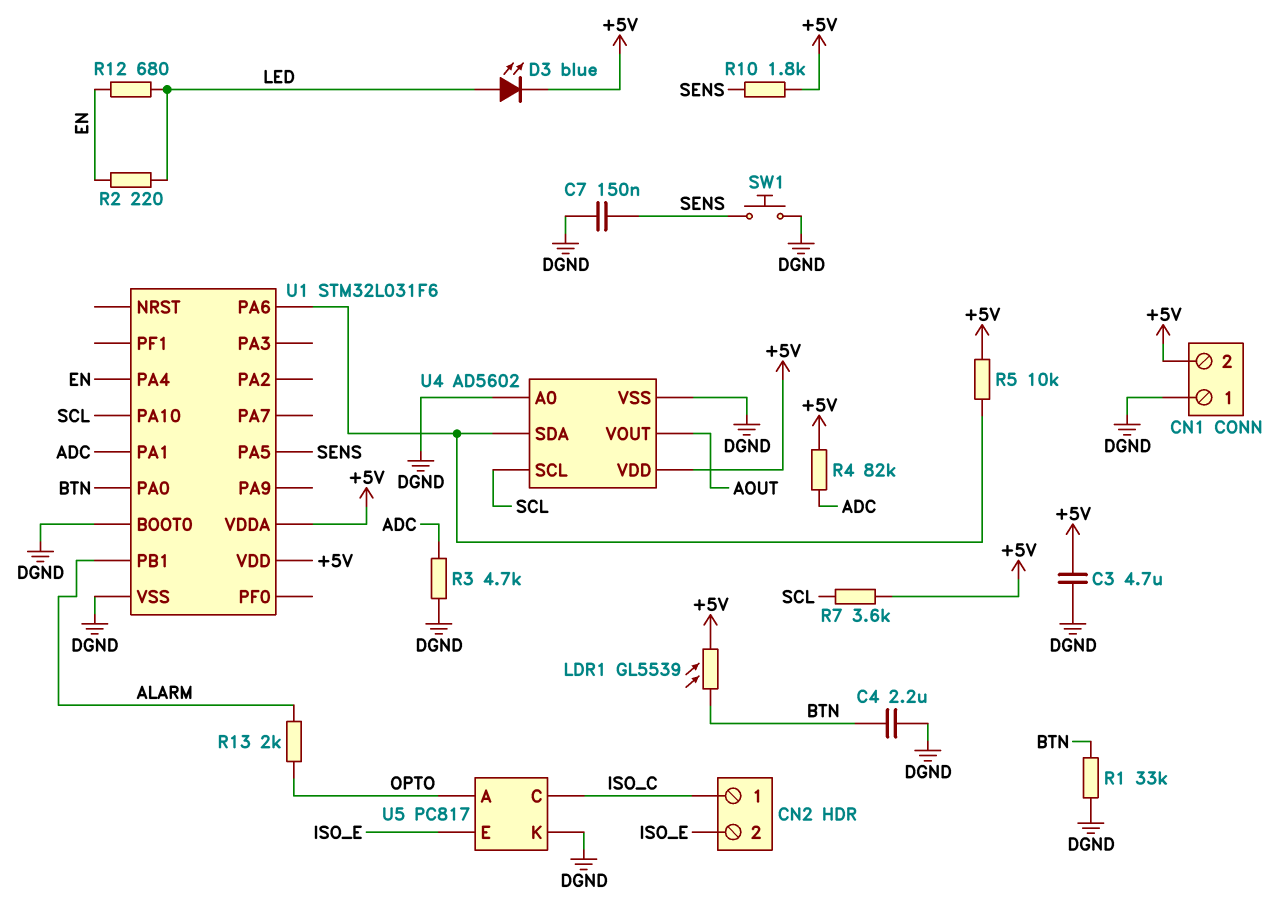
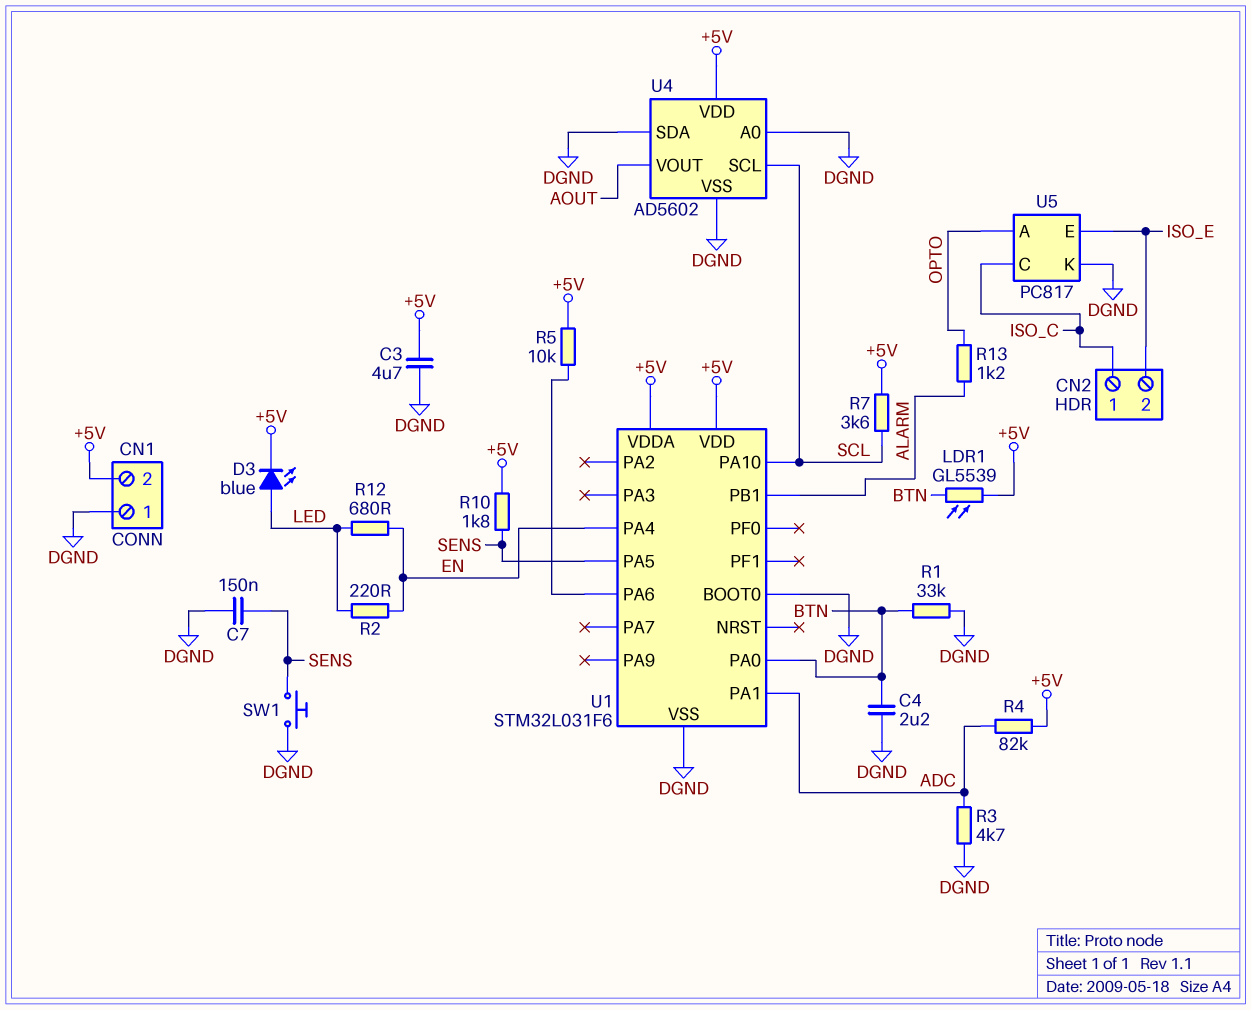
R13: 2k (ALARM, OPTO) -> 1.2k (ALARM, OPTO)
U4 pin SDA: U1/PA6 -> DGND

